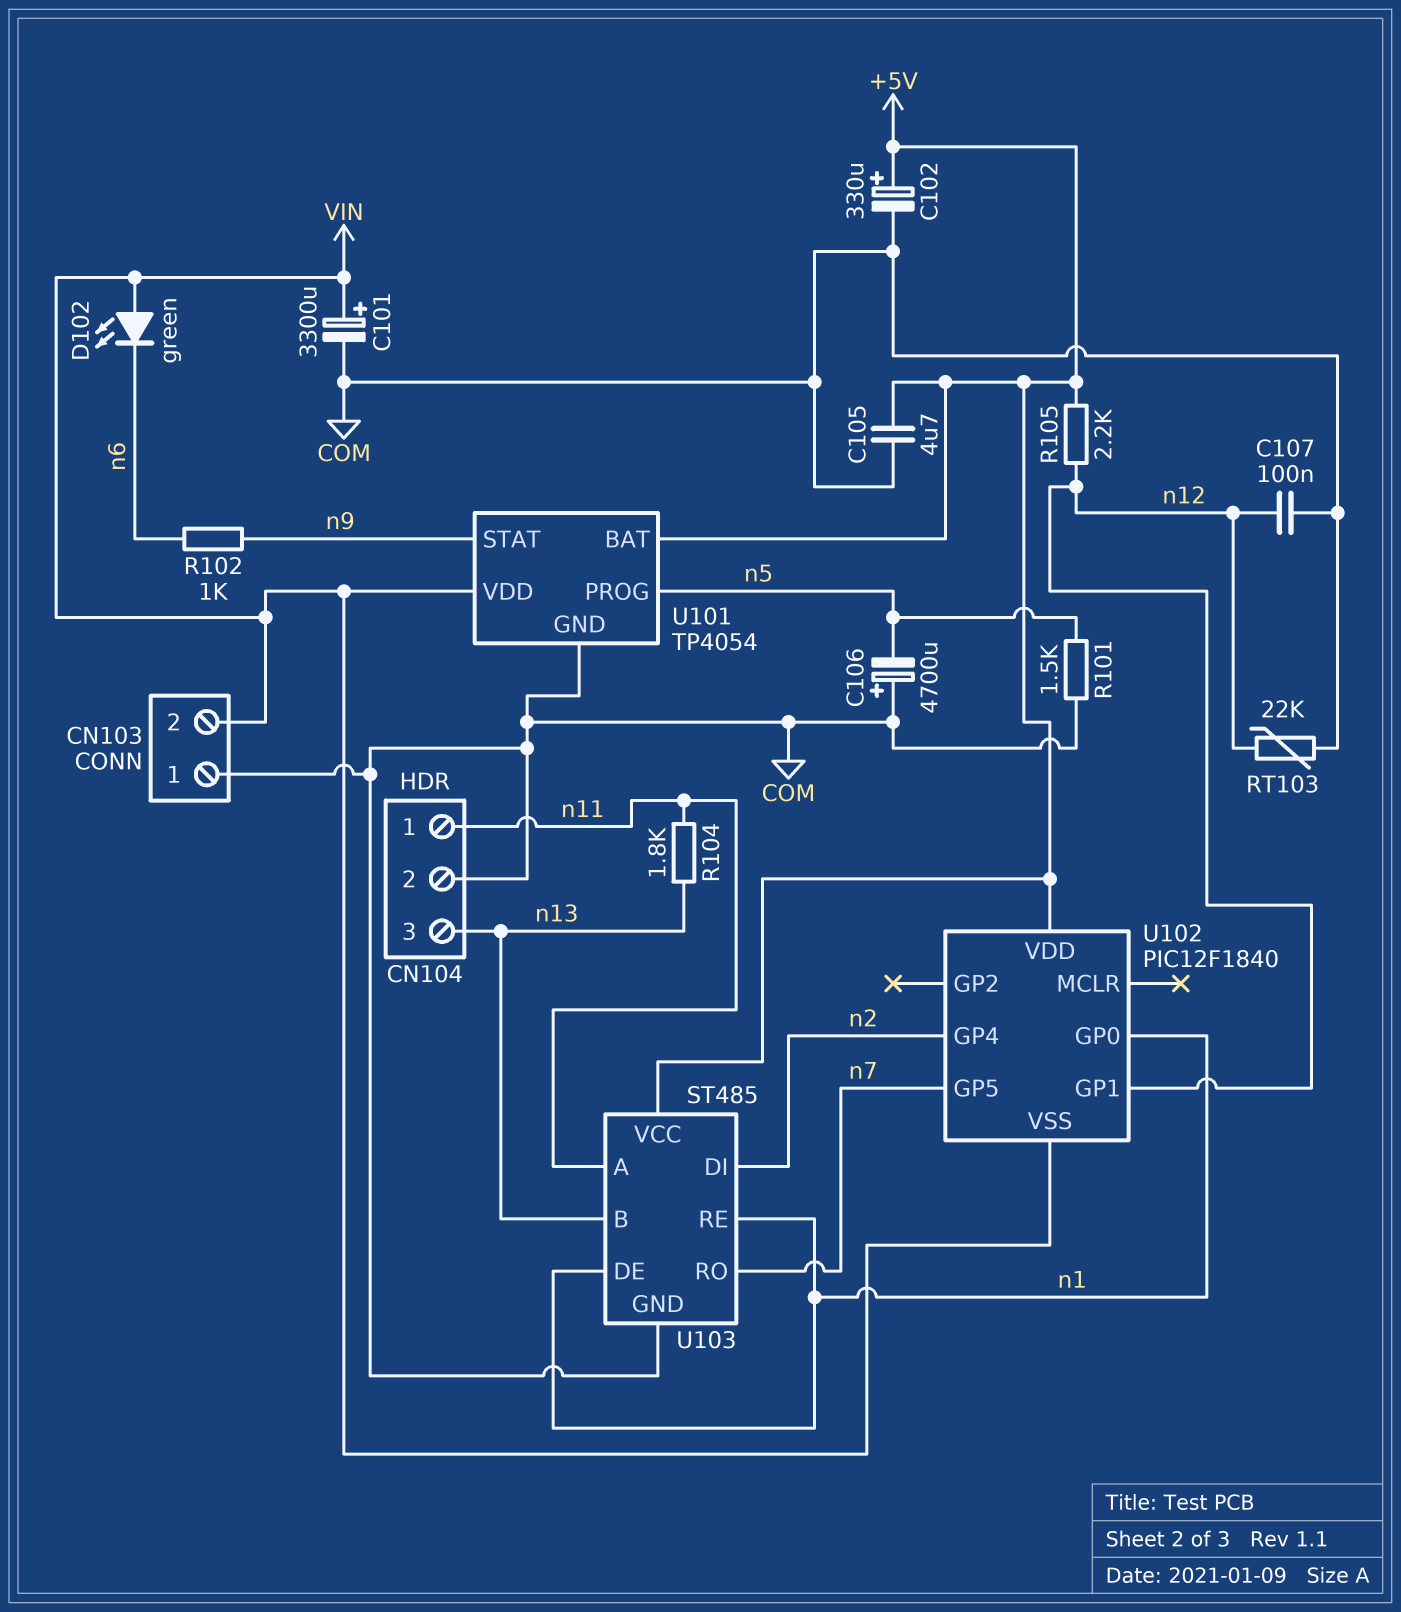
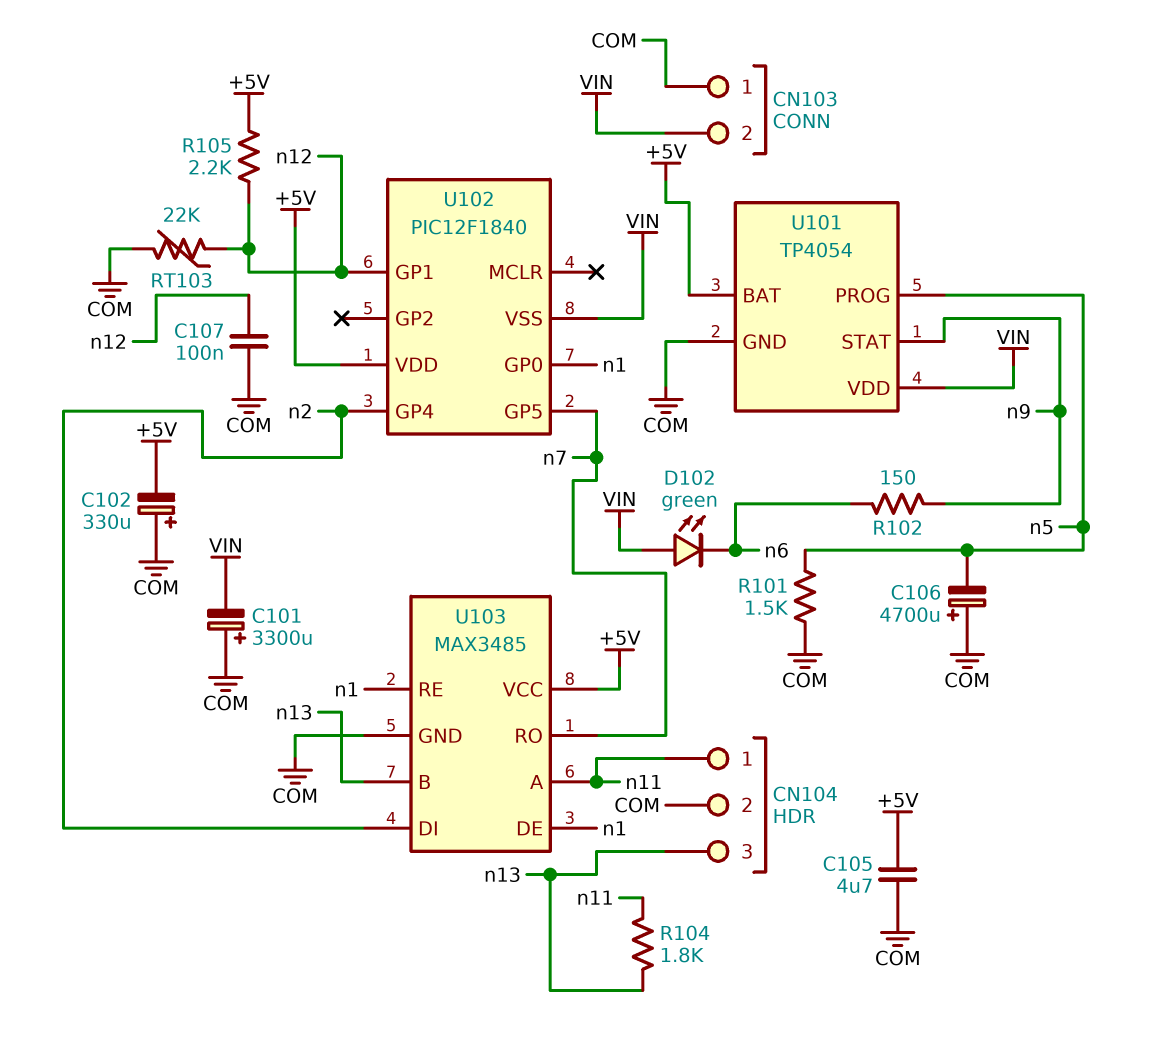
C101: 3300uF (plus VIN, minus COM) -> 3300uF (plus COM, minus VIN)
C102: 330uF (plus +5V, minus COM) -> 330uF (plus COM, minus +5V)
R102: 1k (n6, n9) -> 150 (n6, n9)
U103: ST485 -> MAX3485

